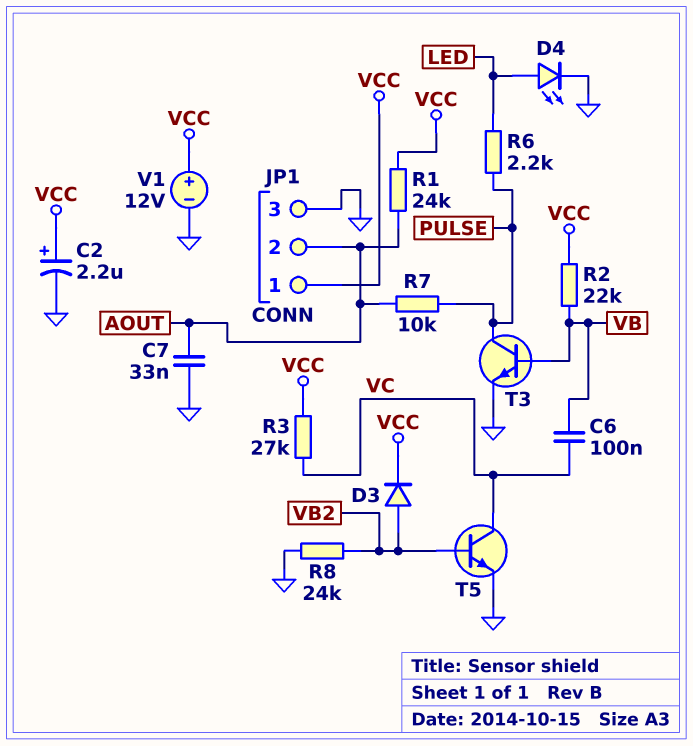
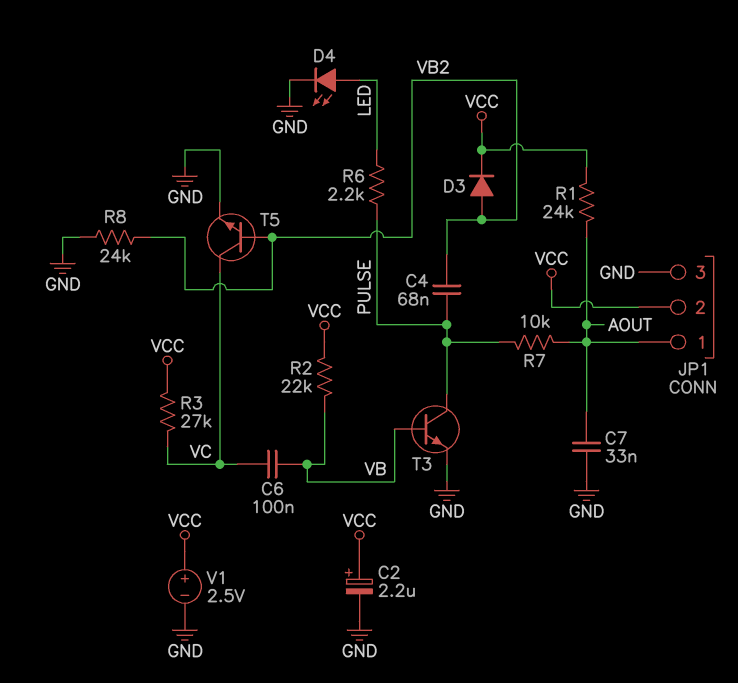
C4: none -> 68nF (PULSE, VB2)
JP1 pin 1: VCC -> AOUT
JP1 pin 2: AOUT -> VCC
V1: 12V (plus VCC, minus GND) -> 2.5V (plus VCC, minus GND)

